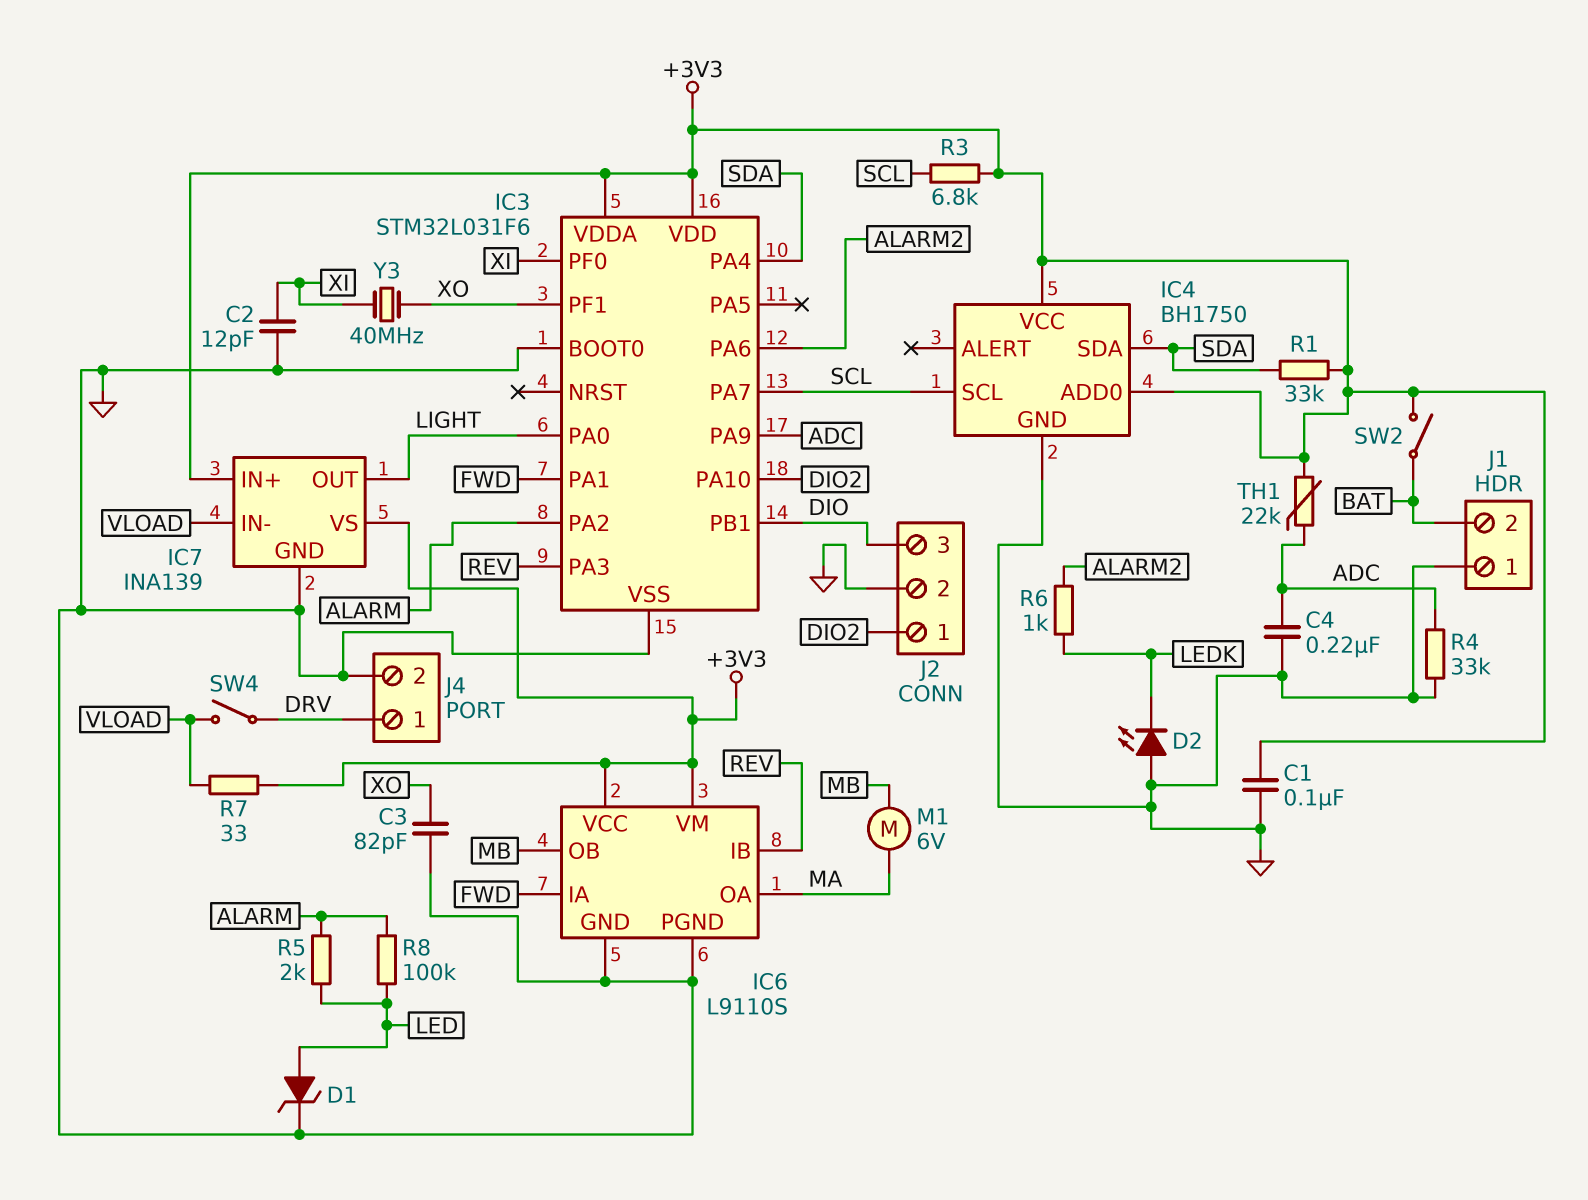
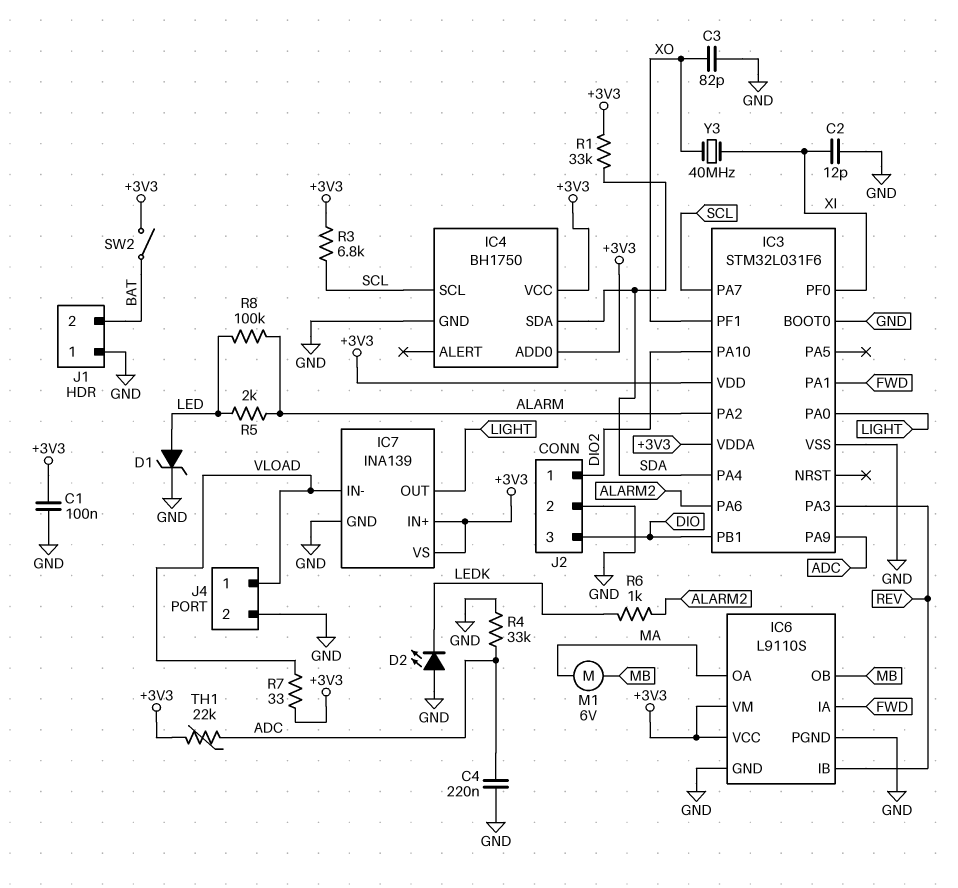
J4 pin 1: DRV -> VLOAD
SW4: switch (DRV, VLOAD) -> none

